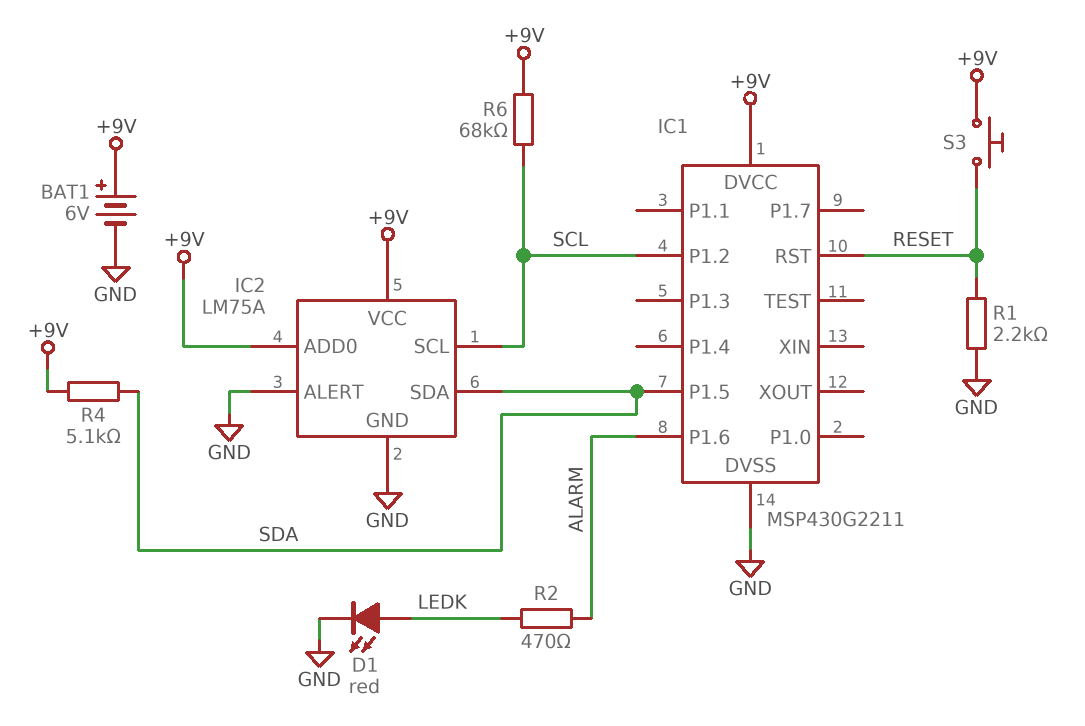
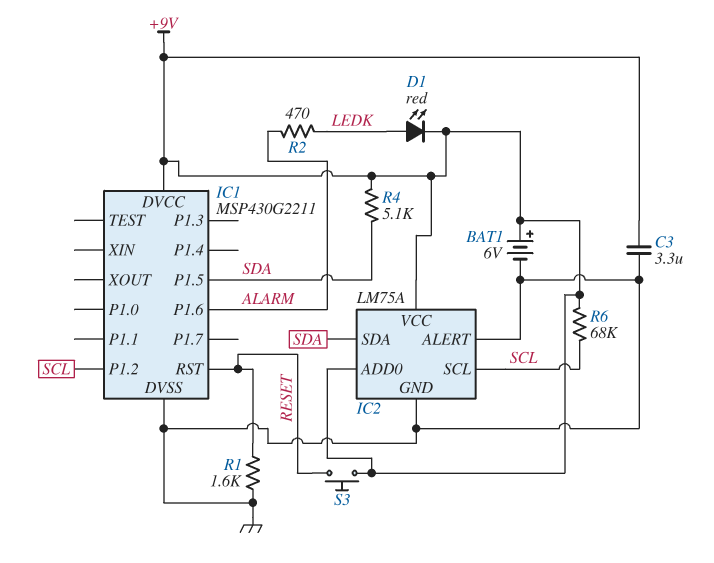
C3: none -> 3.3uF (+9V, GND)
D1: LED red (A LEDK, K GND) -> LED red (A LEDK, K +9V)
R1: 2.2k (GND, RESET) -> 1.6k (GND, RESET)

